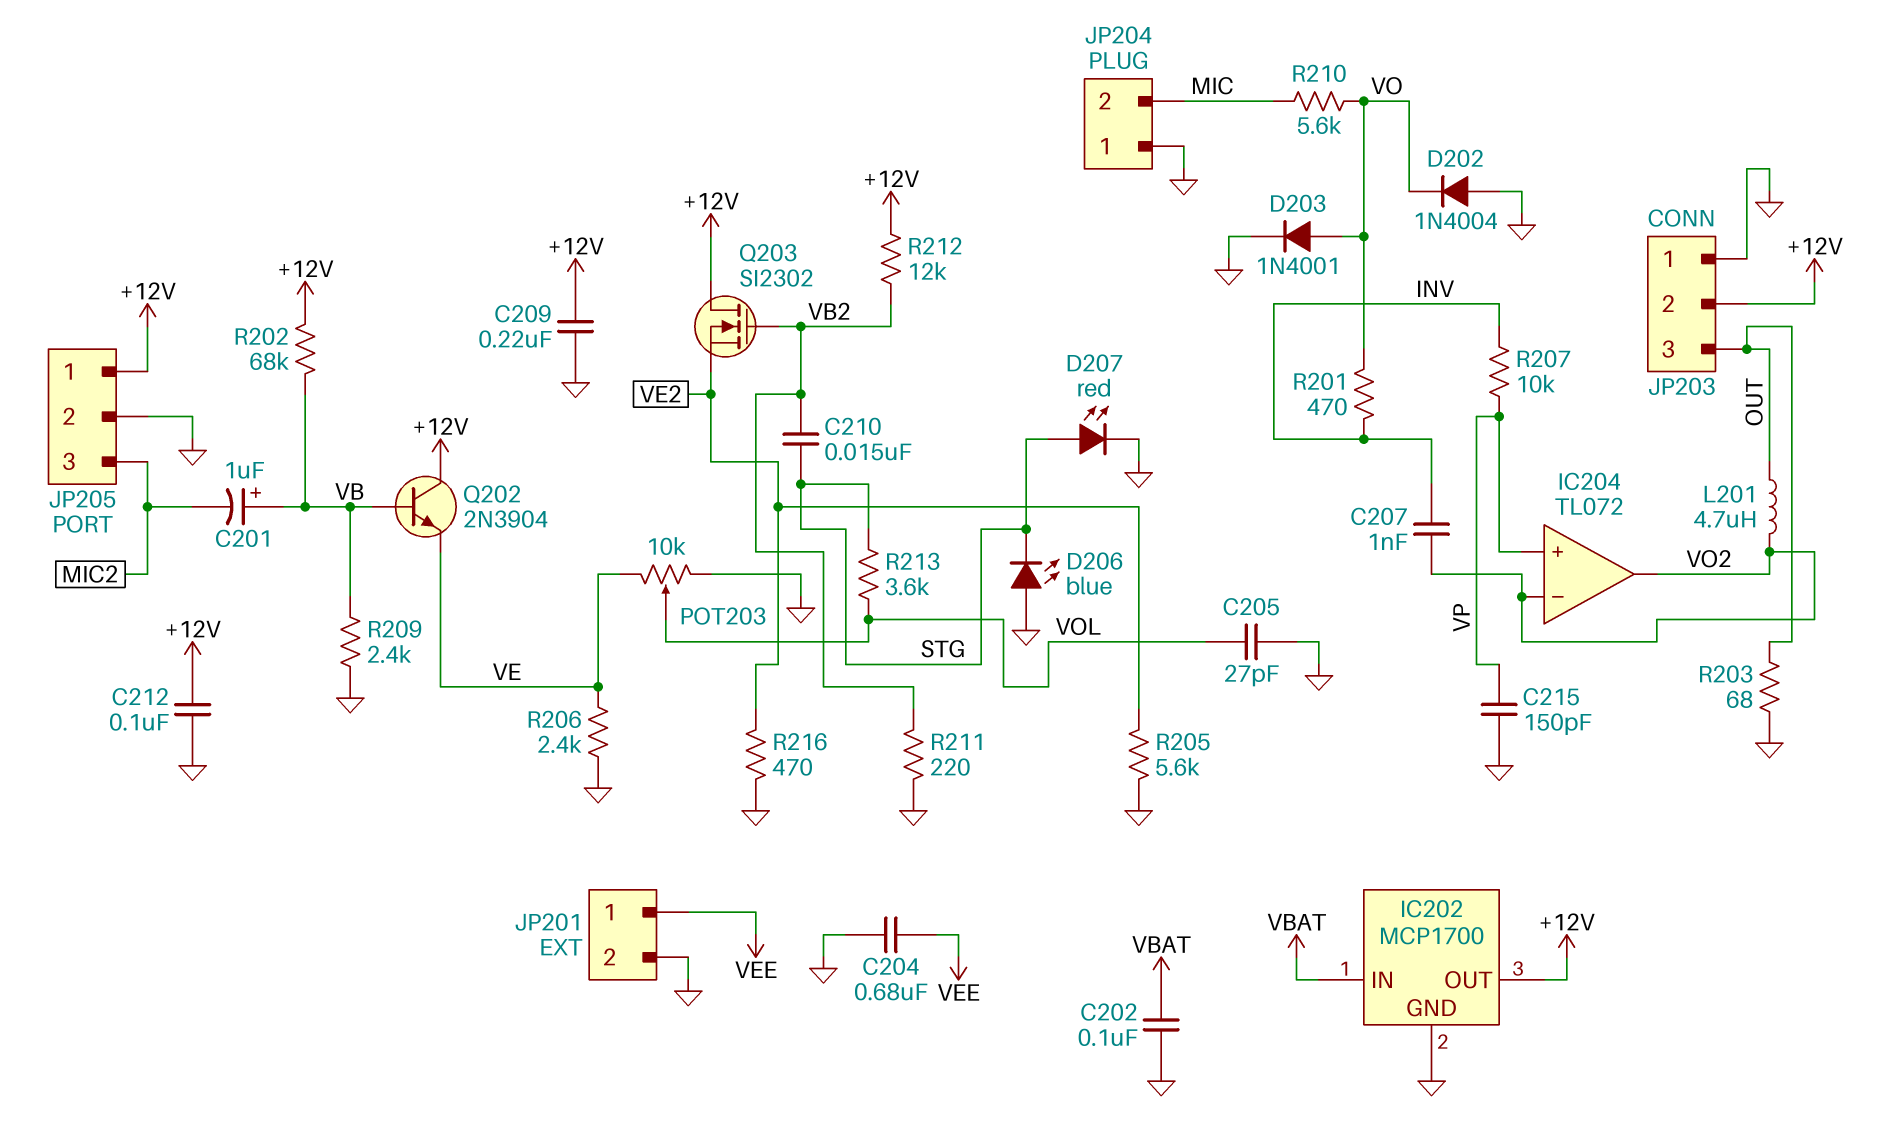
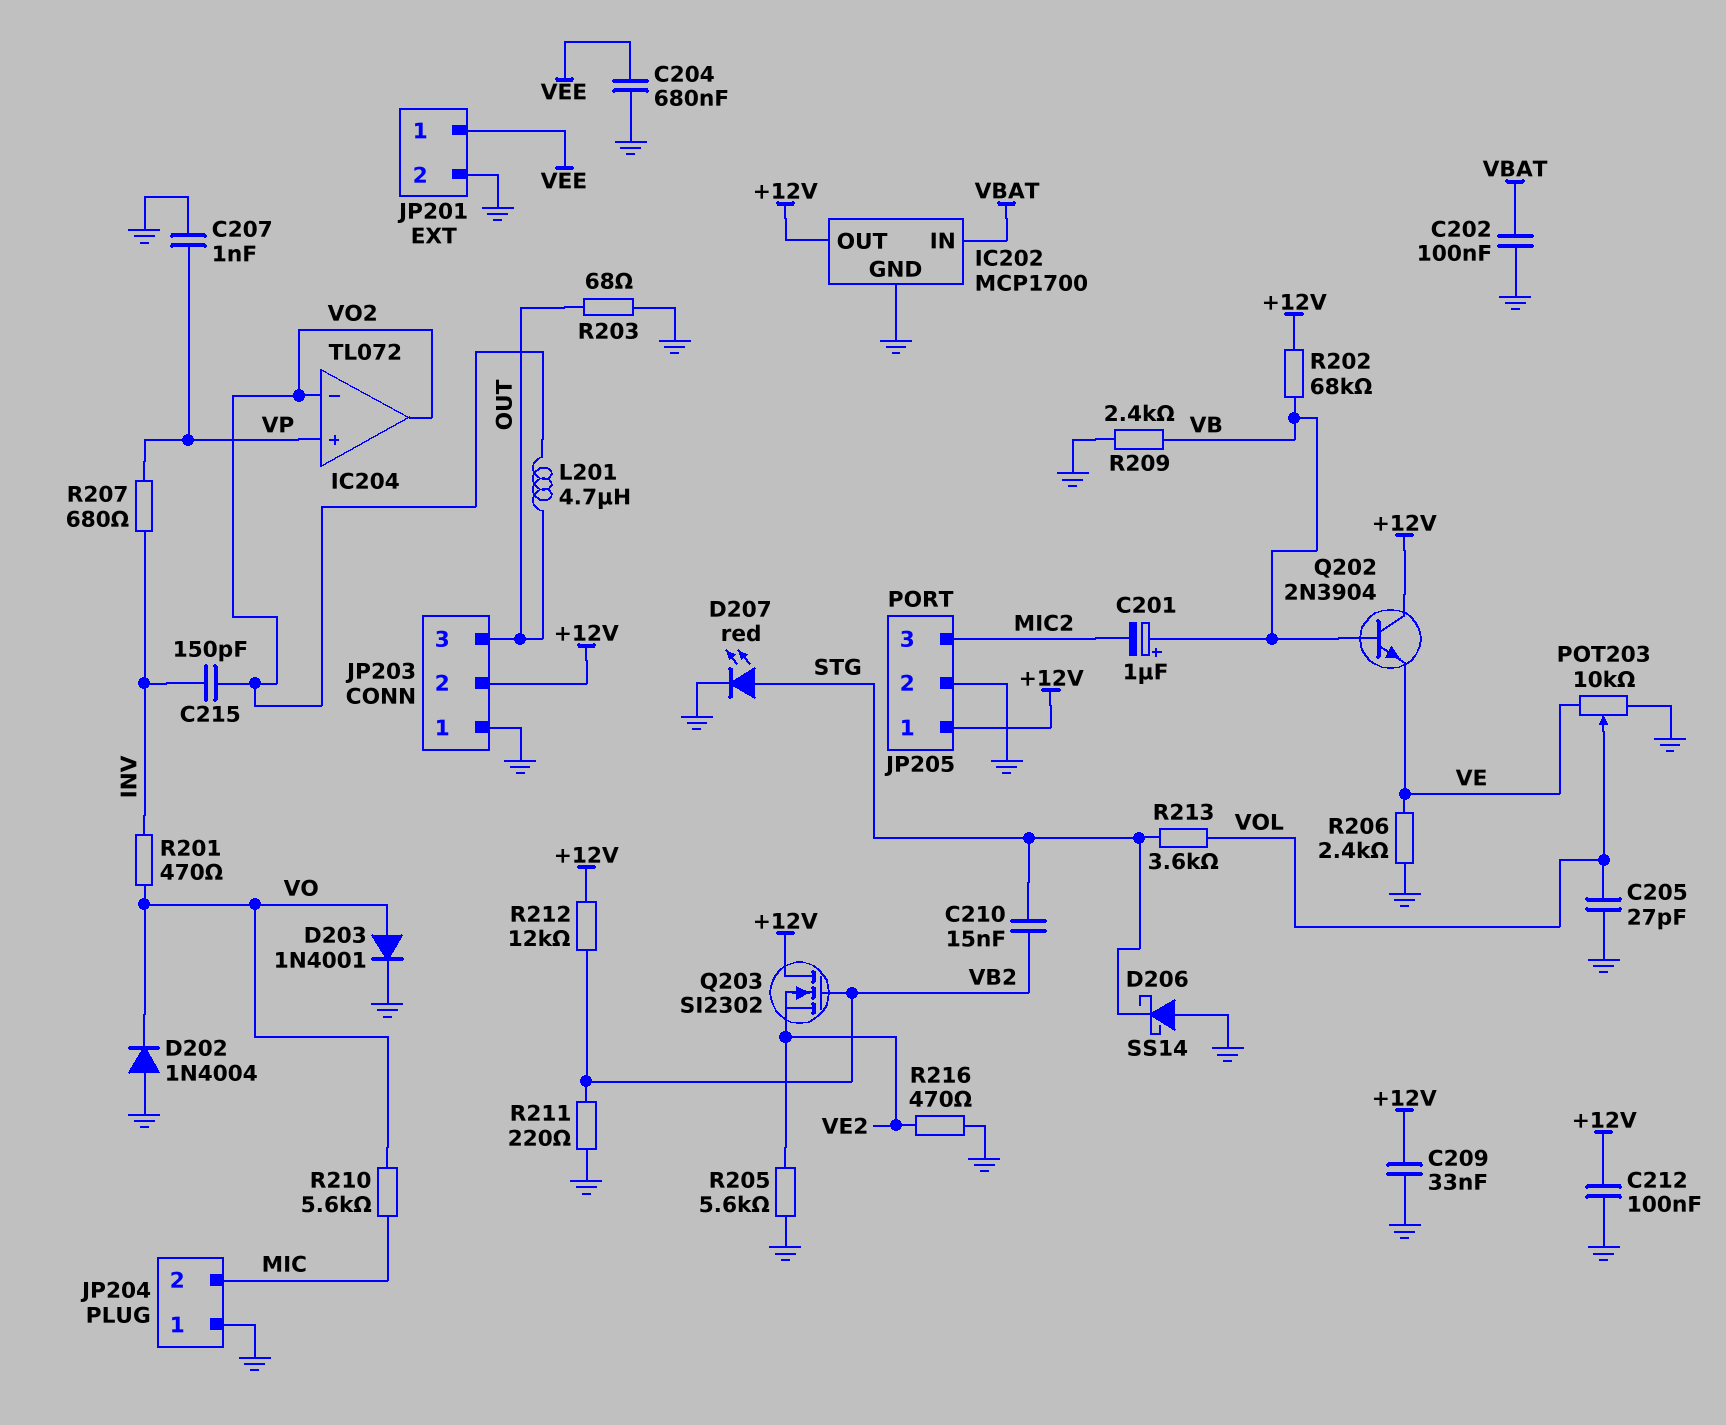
C207: 1nF (INV, VO2) -> 1nF (GND, VP)
C209: 220nF (+12V, GND) -> 33nF (+12V, GND)
C215: 150pF (GND, VP) -> 150pF (INV, VO2)
D206: LED blue (A GND, K STG) -> schottky SS14 (A GND, K STG)
R207: 10k (INV, VP) -> 680 (INV, VP)

